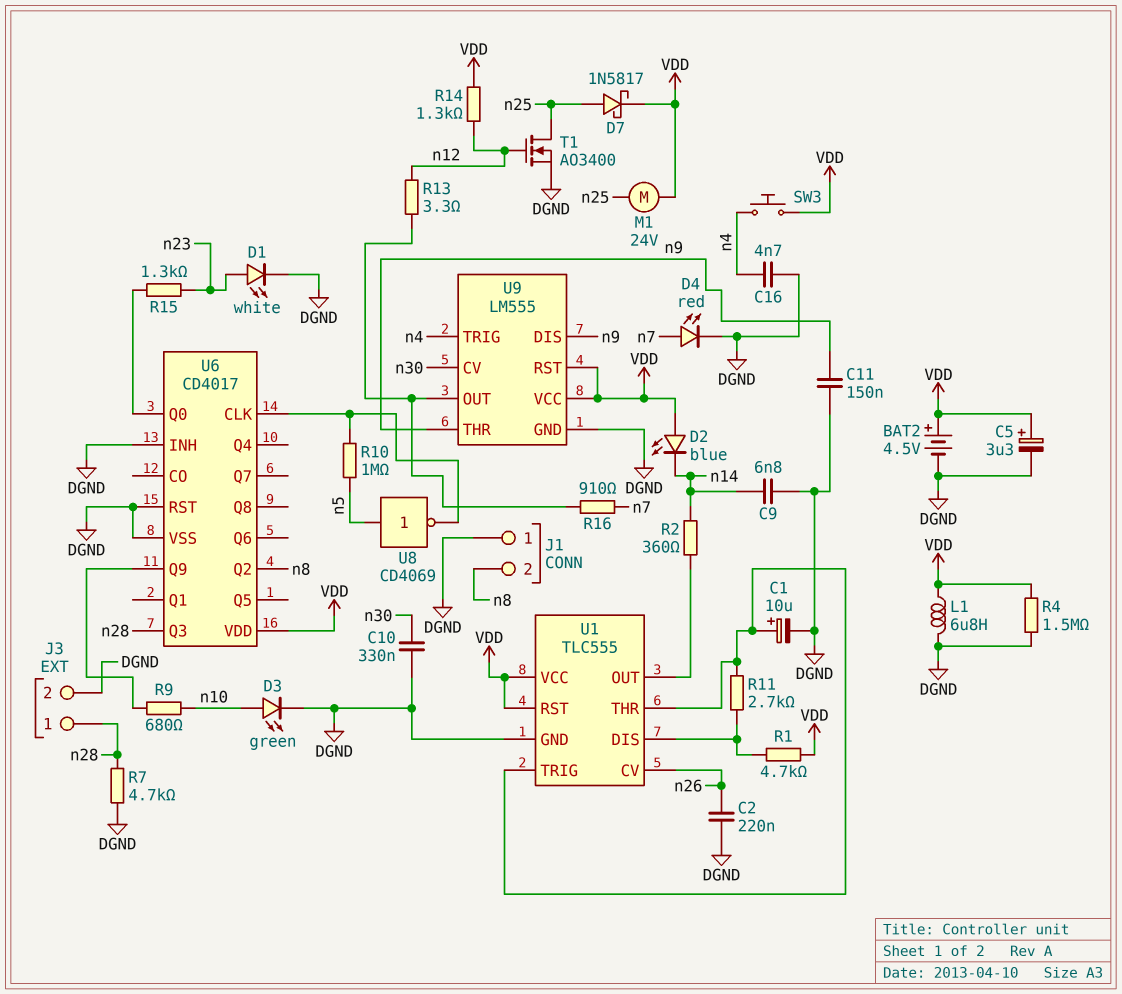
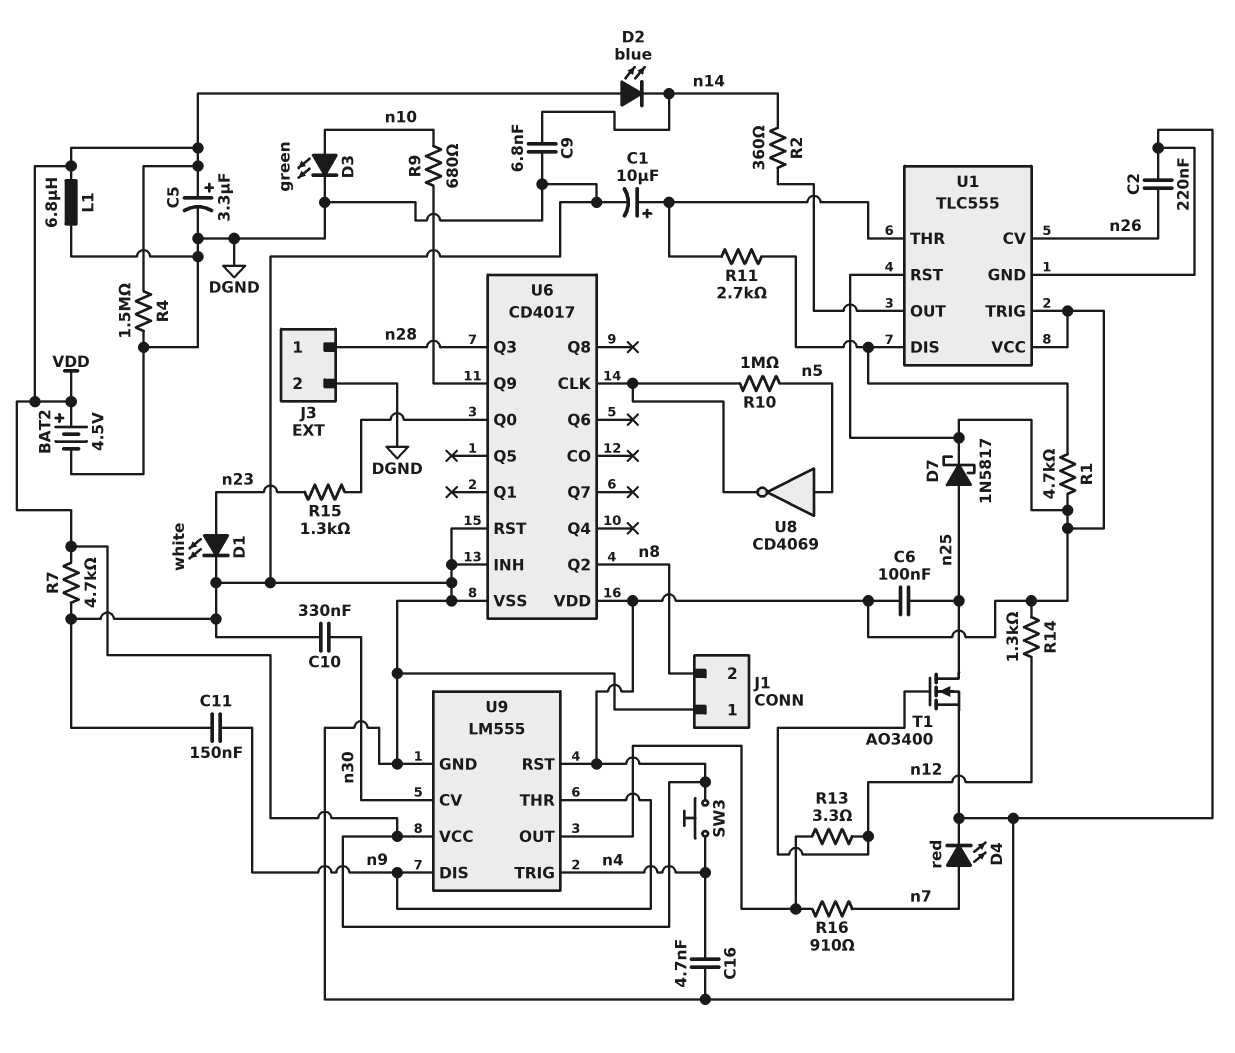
C6: none -> 100nF (VDD, n25)
M1: motor 24V (VDD, n25) -> none
R7: 4.7k (DGND, n28) -> 4.7k (DGND, VDD)
U1 pin TRIG: U1/THR -> VDD

